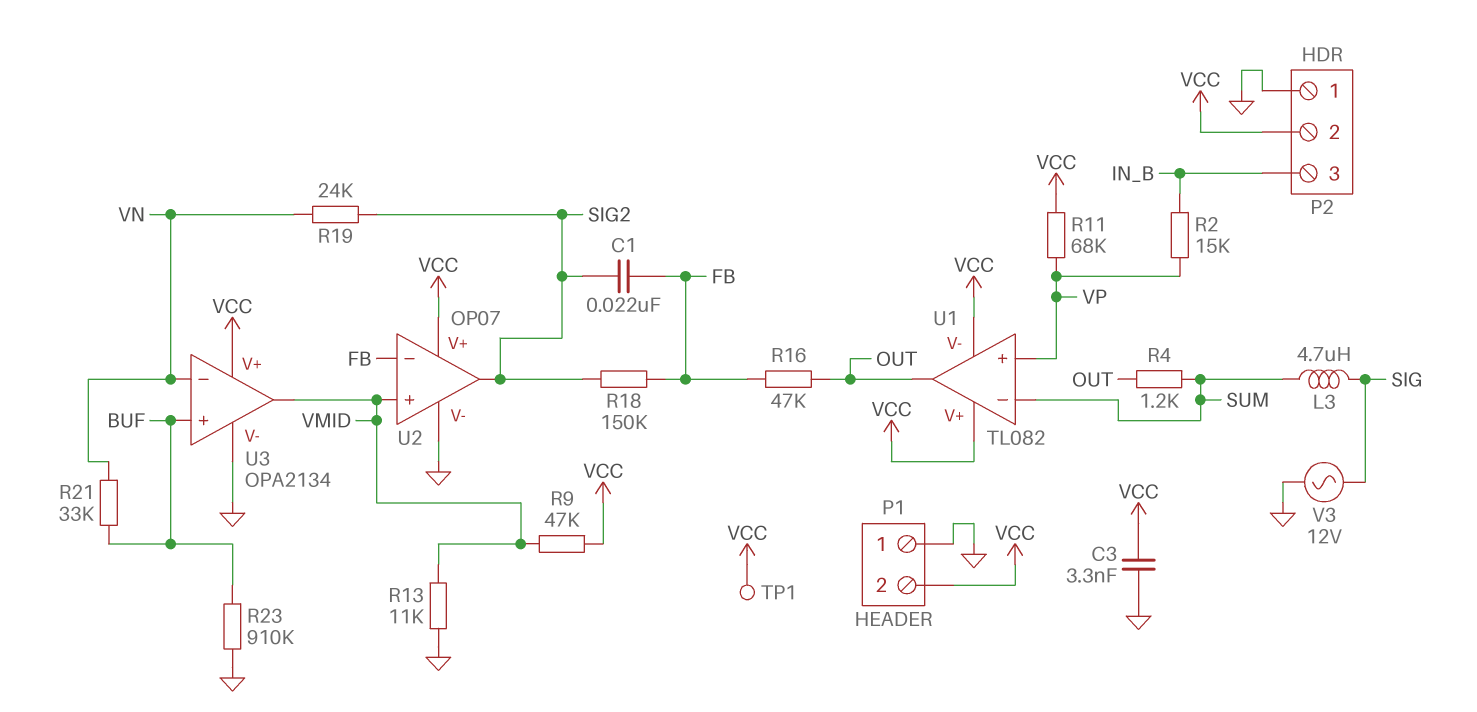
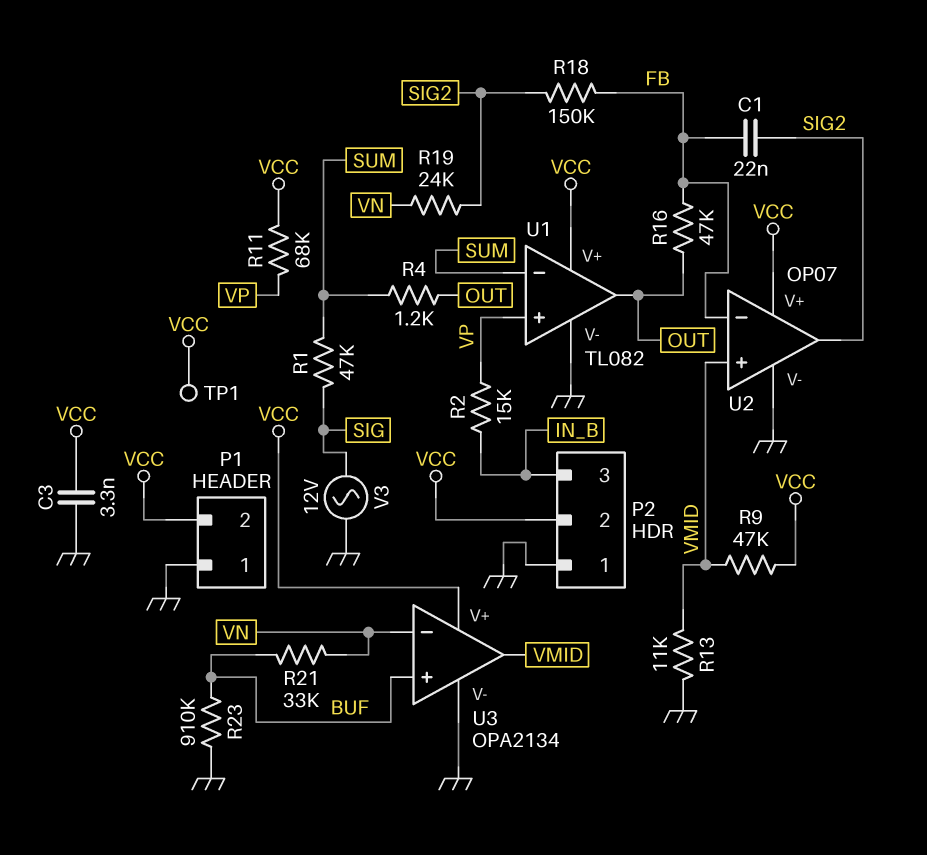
L3: 4.7uH (SIG, SUM) -> none
R1: none -> 47k (SIG, SUM)
U1 pin V-: VCC -> GND

